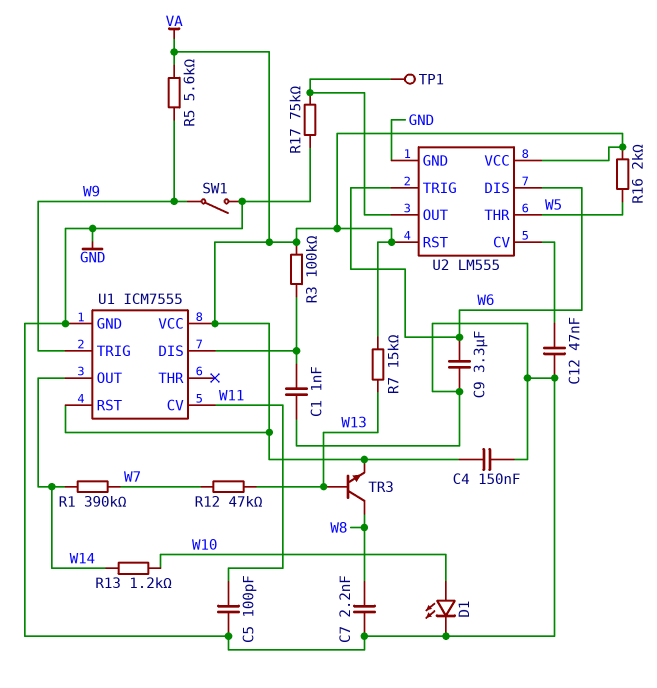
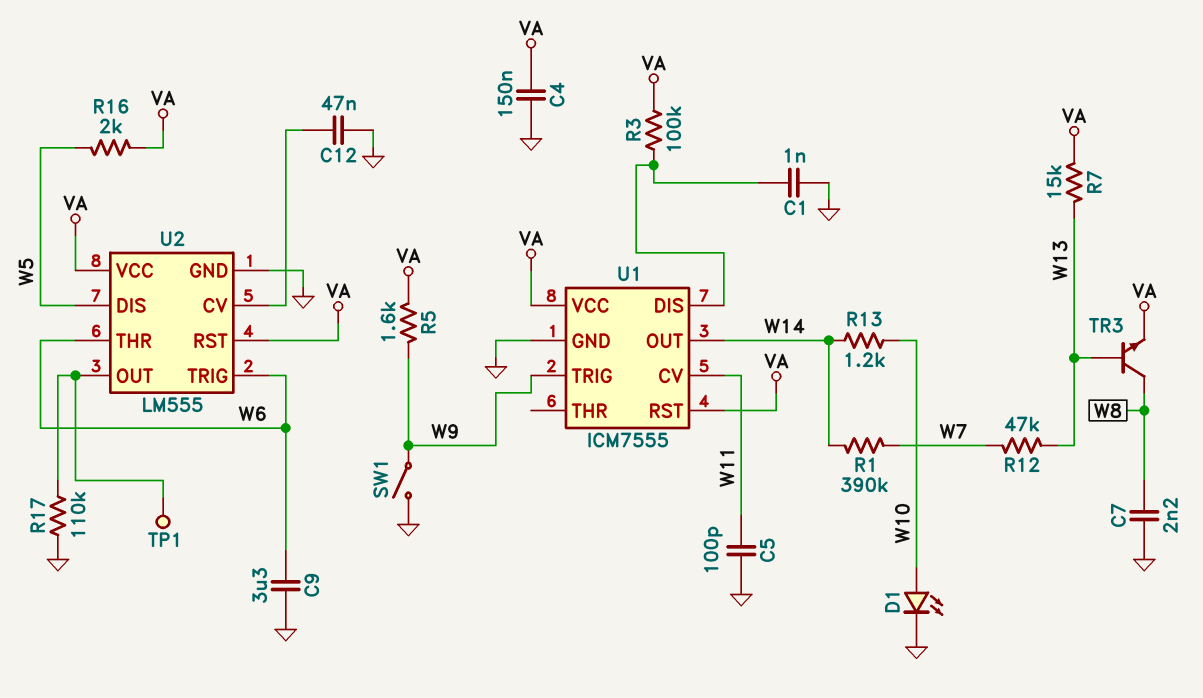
R5: 5.6k (VA, W9) -> 1.6k (VA, W9)
R17: 75k (GND, U2/OUT) -> 110k (GND, U2/OUT)
U2 pin DIS: W6 -> W5
U2 pin THR: W5 -> W6

